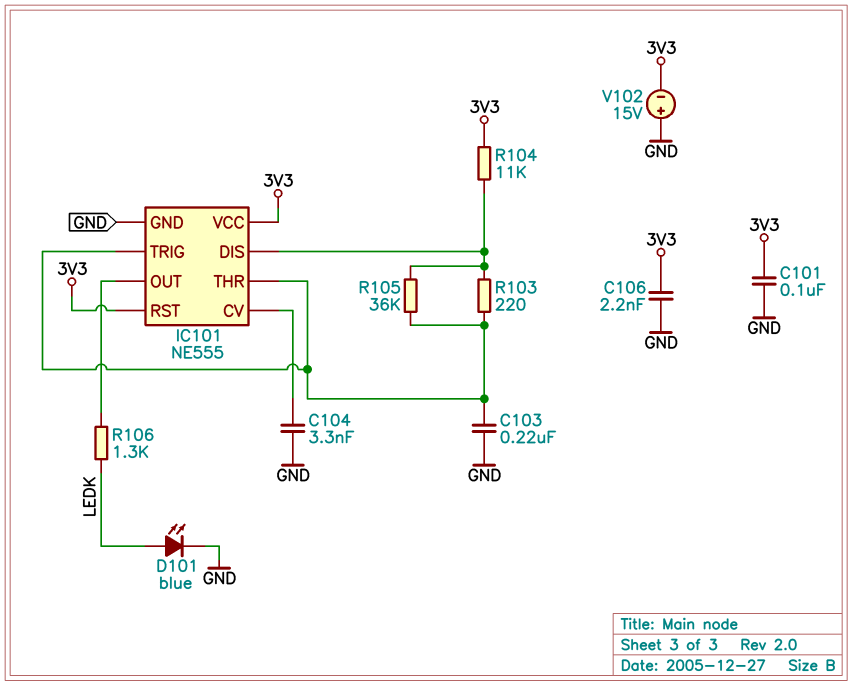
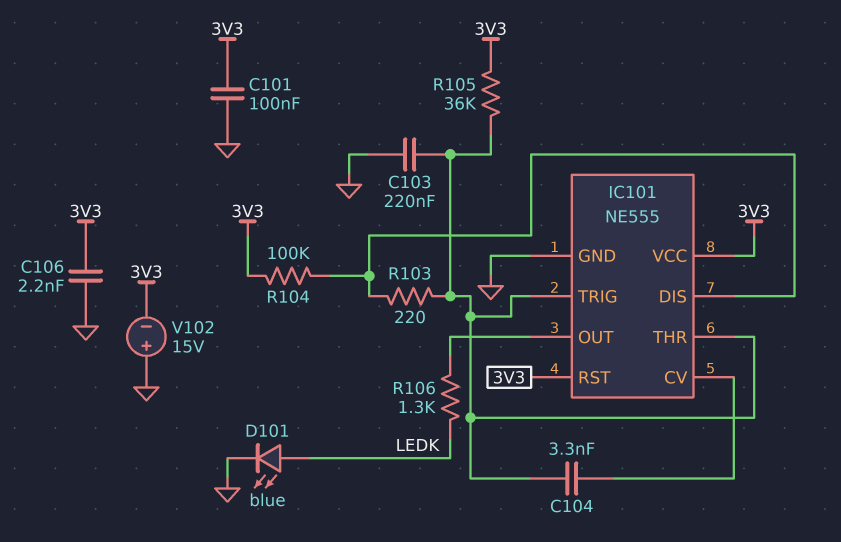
C104: 3.3nF (GND, IC101/CV) -> 3.3nF (IC101/CV, IC101/THR)
R104: 11k (3V3, IC101/DIS) -> 100k (3V3, IC101/DIS)
R105: 36k (IC101/DIS, IC101/THR) -> 36k (3V3, IC101/THR)

